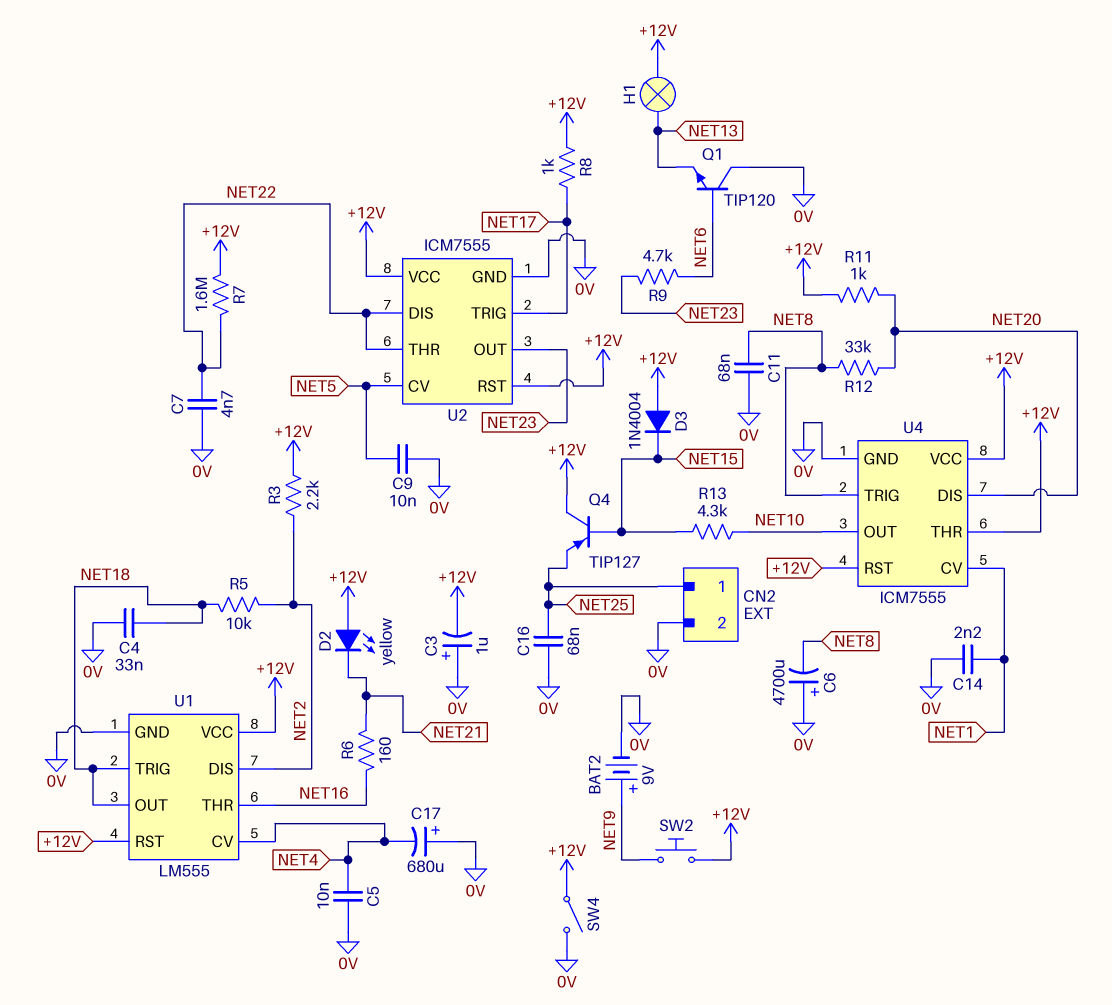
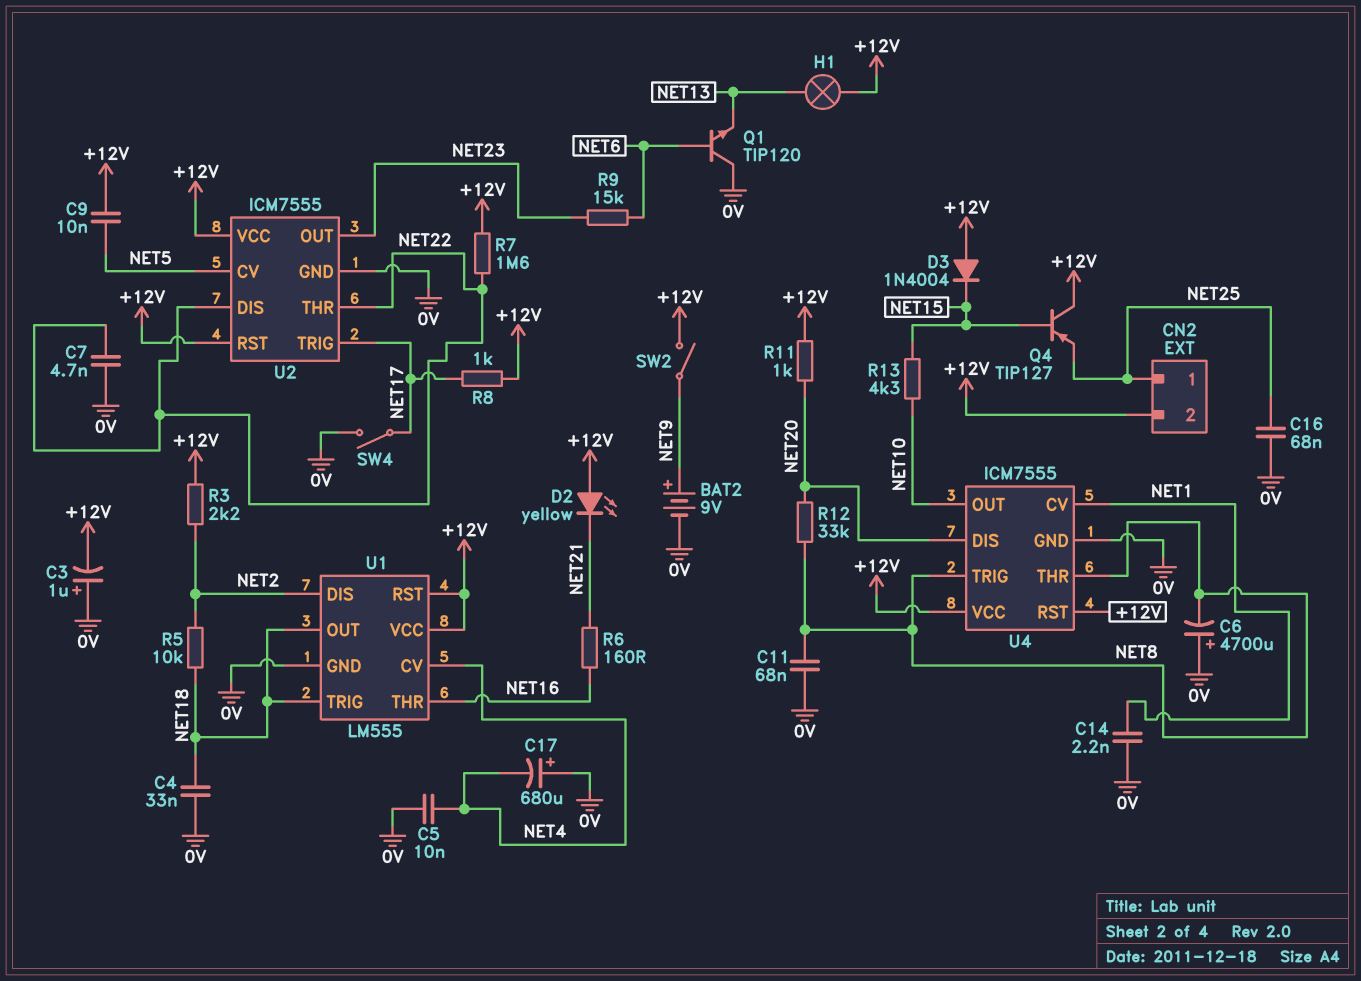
C9: 10nF (0V, NET5) -> 10nF (+12V, NET5)
CN2 pin 2: 0V -> +12V
R9: 4.7k (NET6, NET23) -> 15k (NET6, NET23)
SW2: button (+12V, NET9) -> switch (+12V, NET9)
SW4: switch (+12V, 0V) -> switch (0V, NET17)
U4 pin THR: +12V -> NET8

